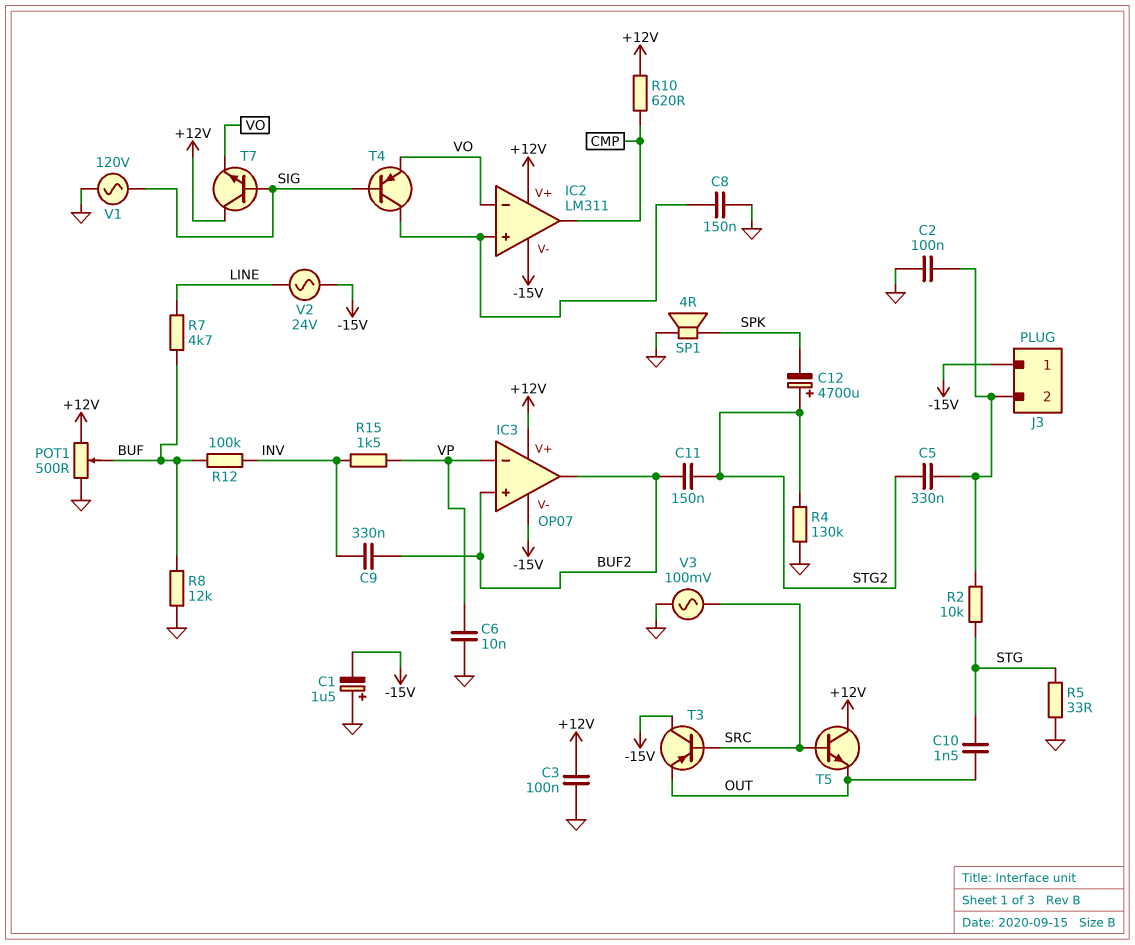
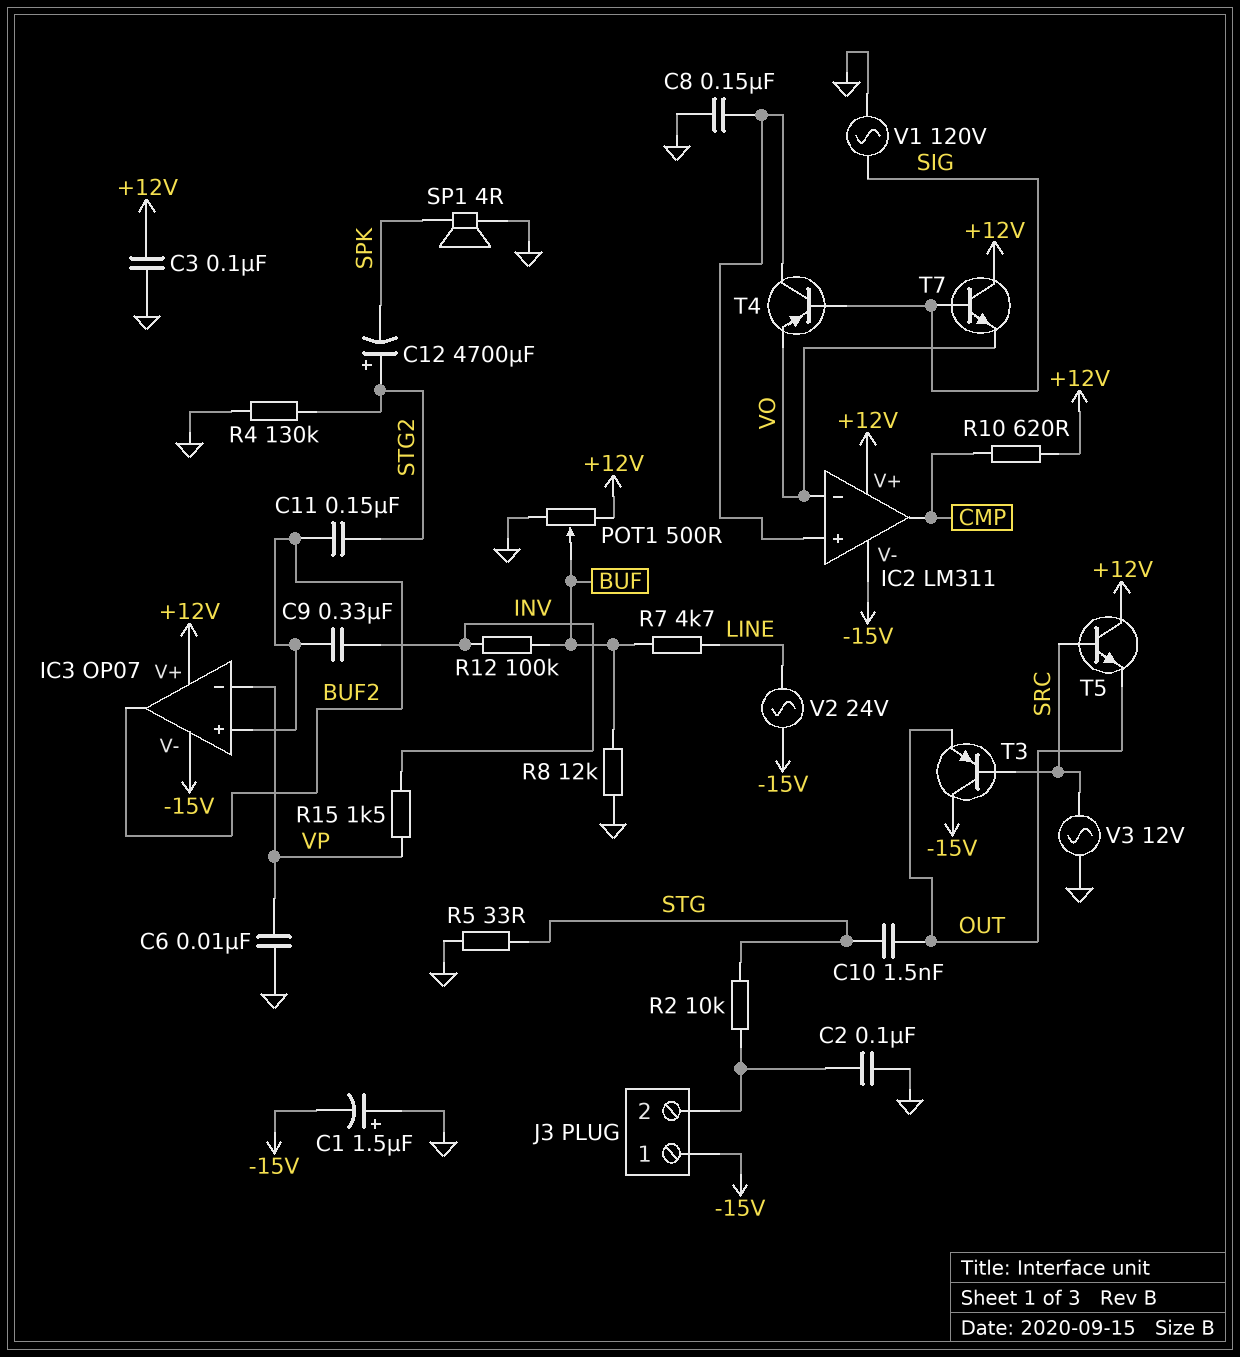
C5: 330nF (J3/2, STG2) -> none
V3: AC 100mV (GND, SRC) -> AC 12V (GND, SRC)

